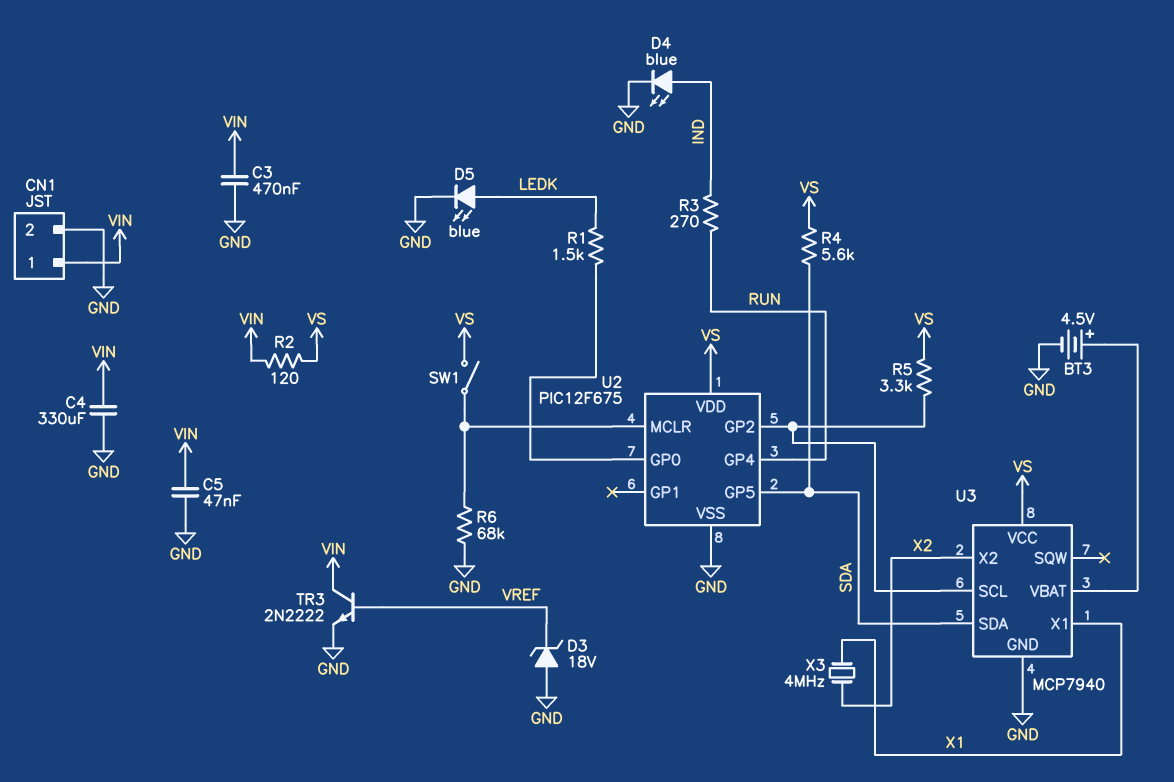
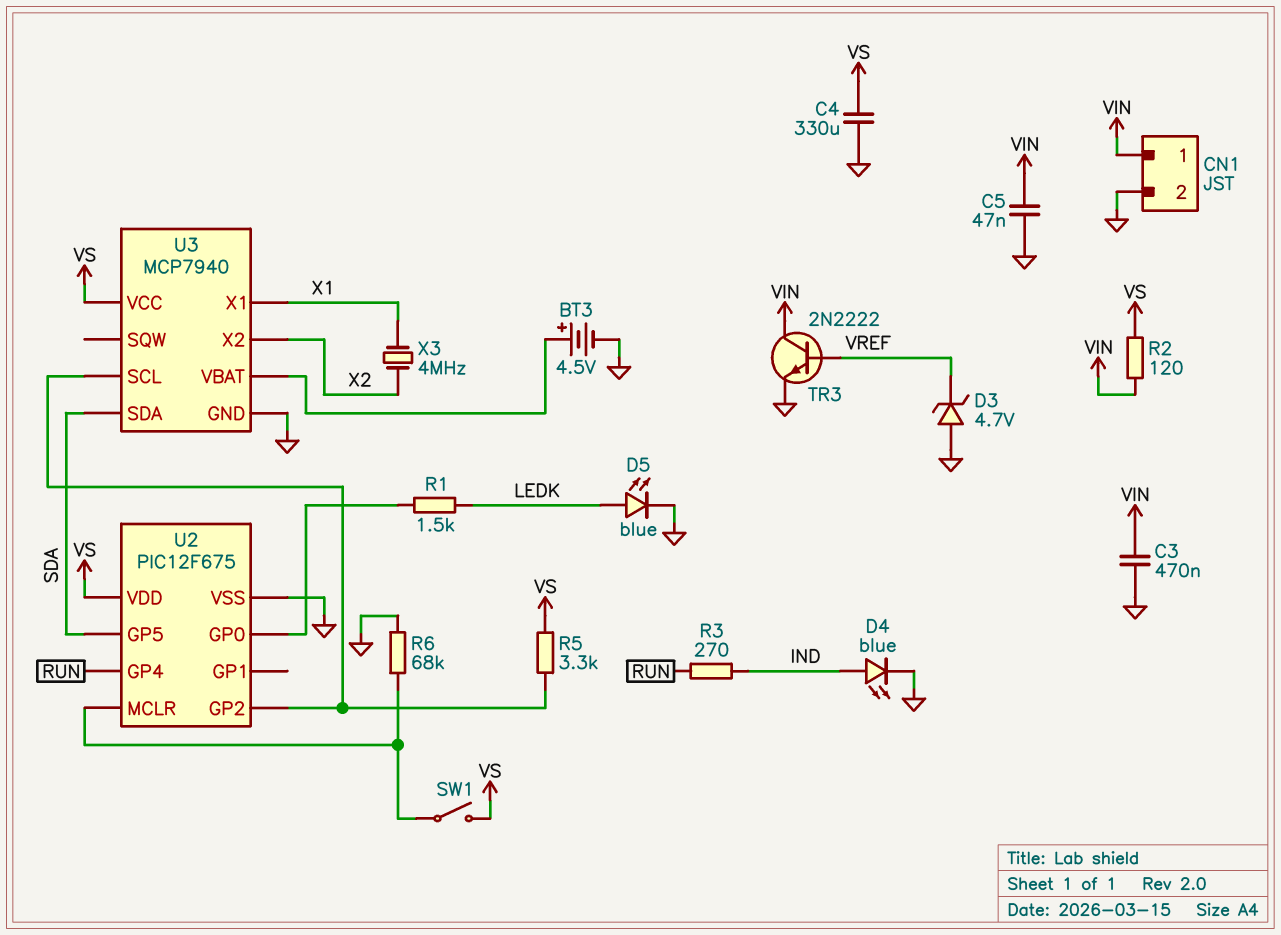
C4: 330uF (GND, VIN) -> 330uF (GND, VS)
D3: zener 18V (A GND, K VREF) -> zener 4.7V (A GND, K VREF)
R4: 5.6k (SDA, VS) -> none

